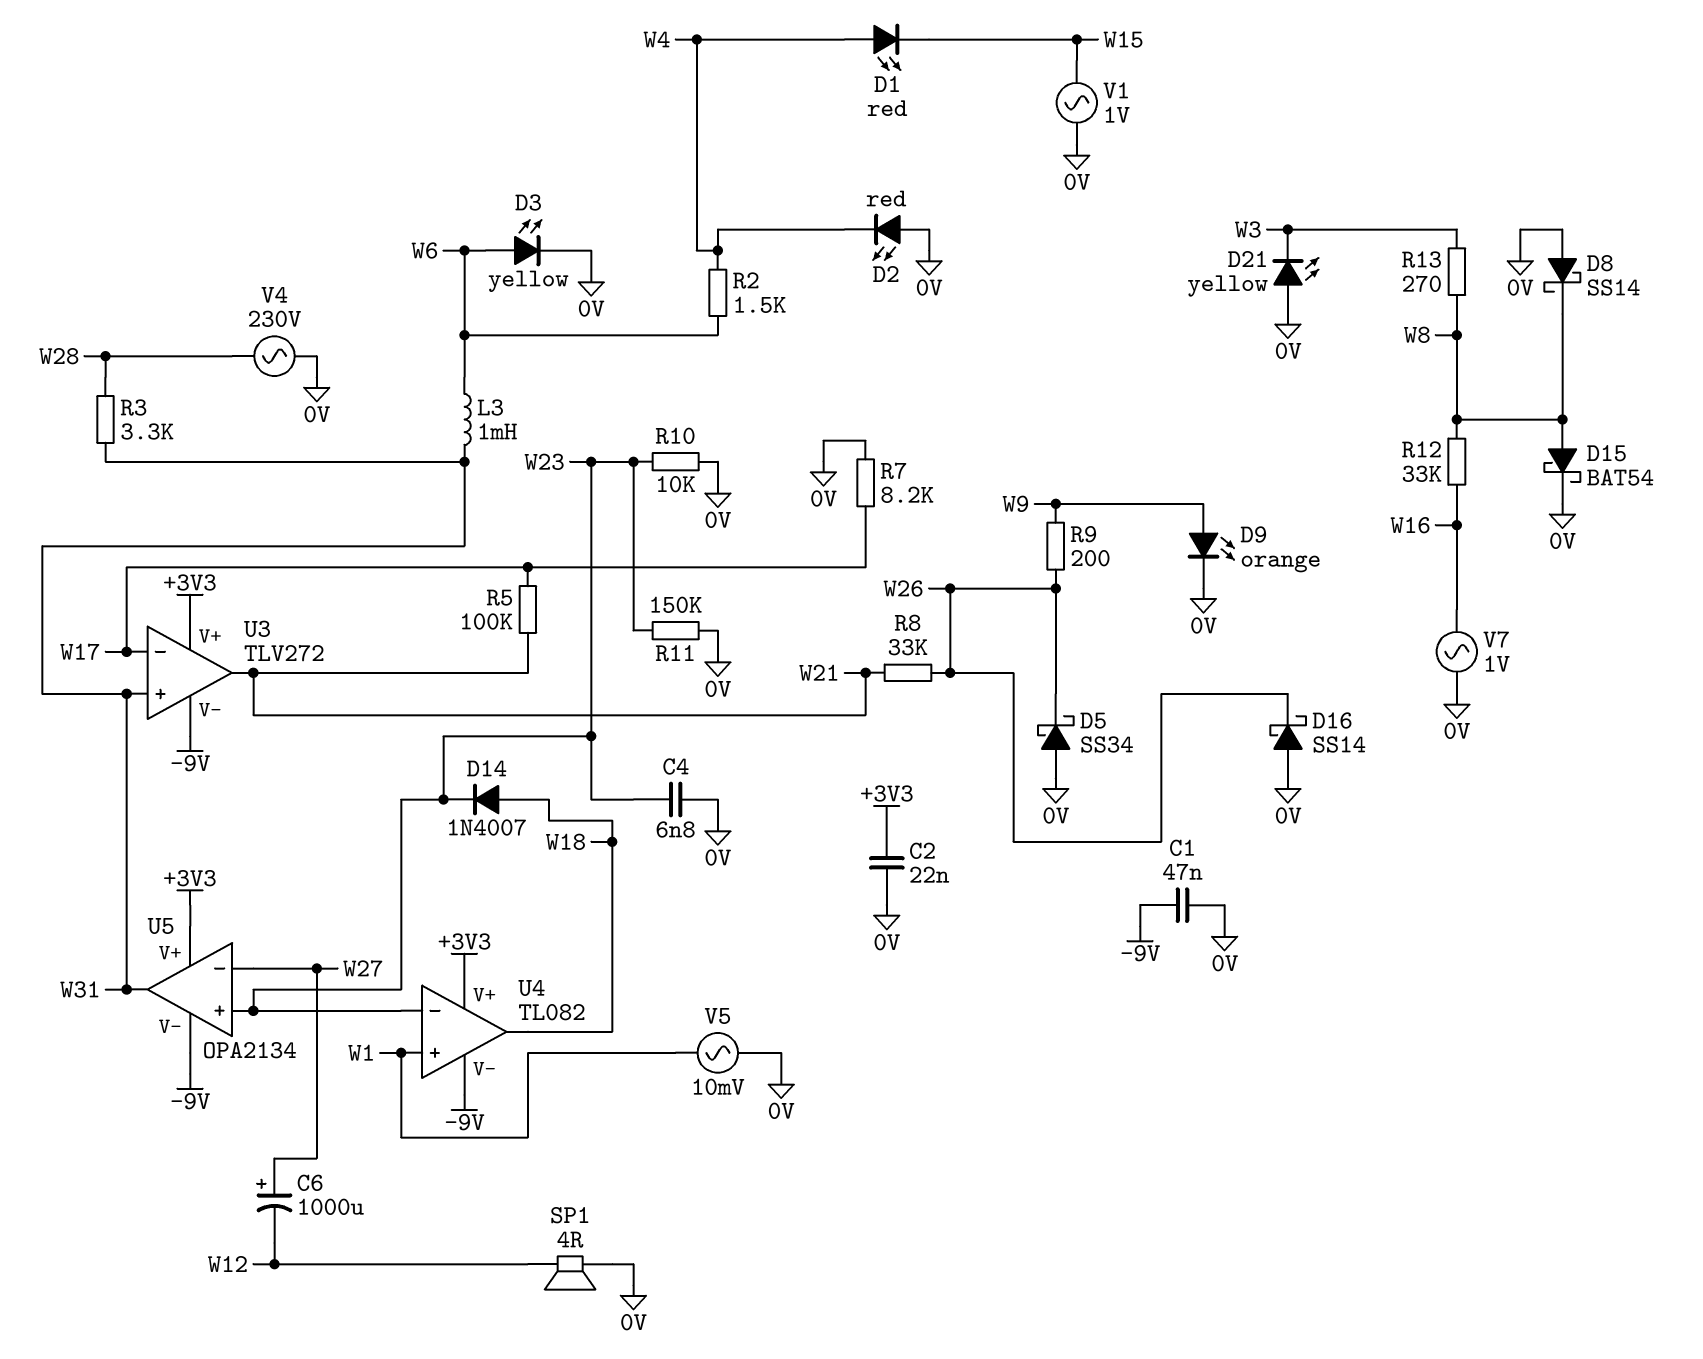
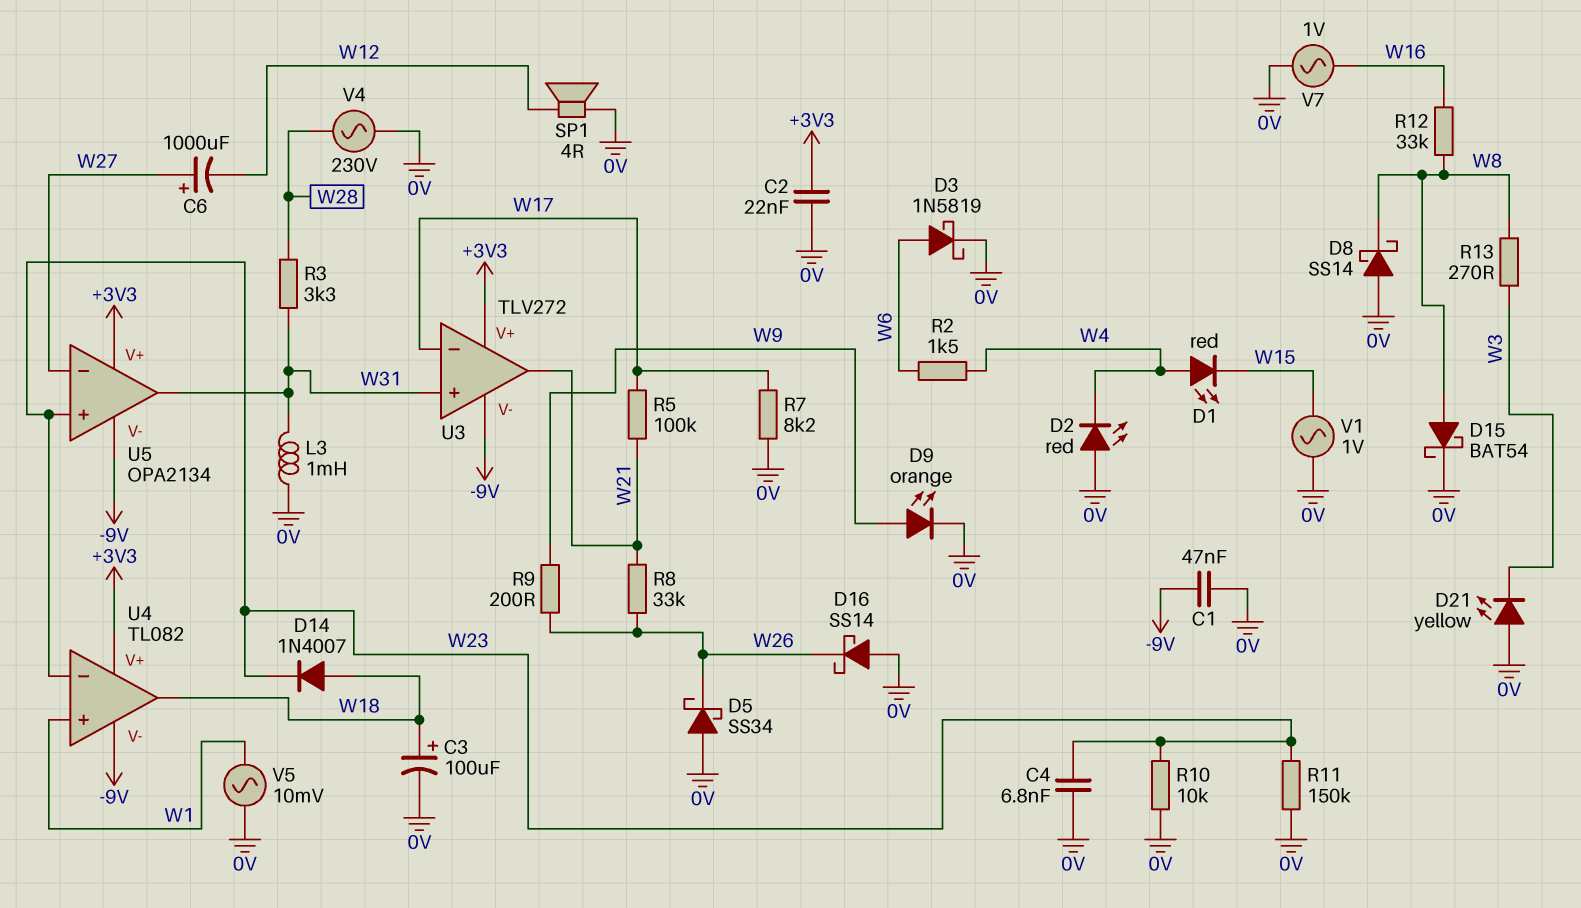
C3: none -> 100uF (plus W18, minus 0V)
D3: LED yellow (A W6, K 0V) -> schottky 1N5819 (A W6, K 0V)
L3: 1mH (W6, W31) -> 1mH (0V, W31)

